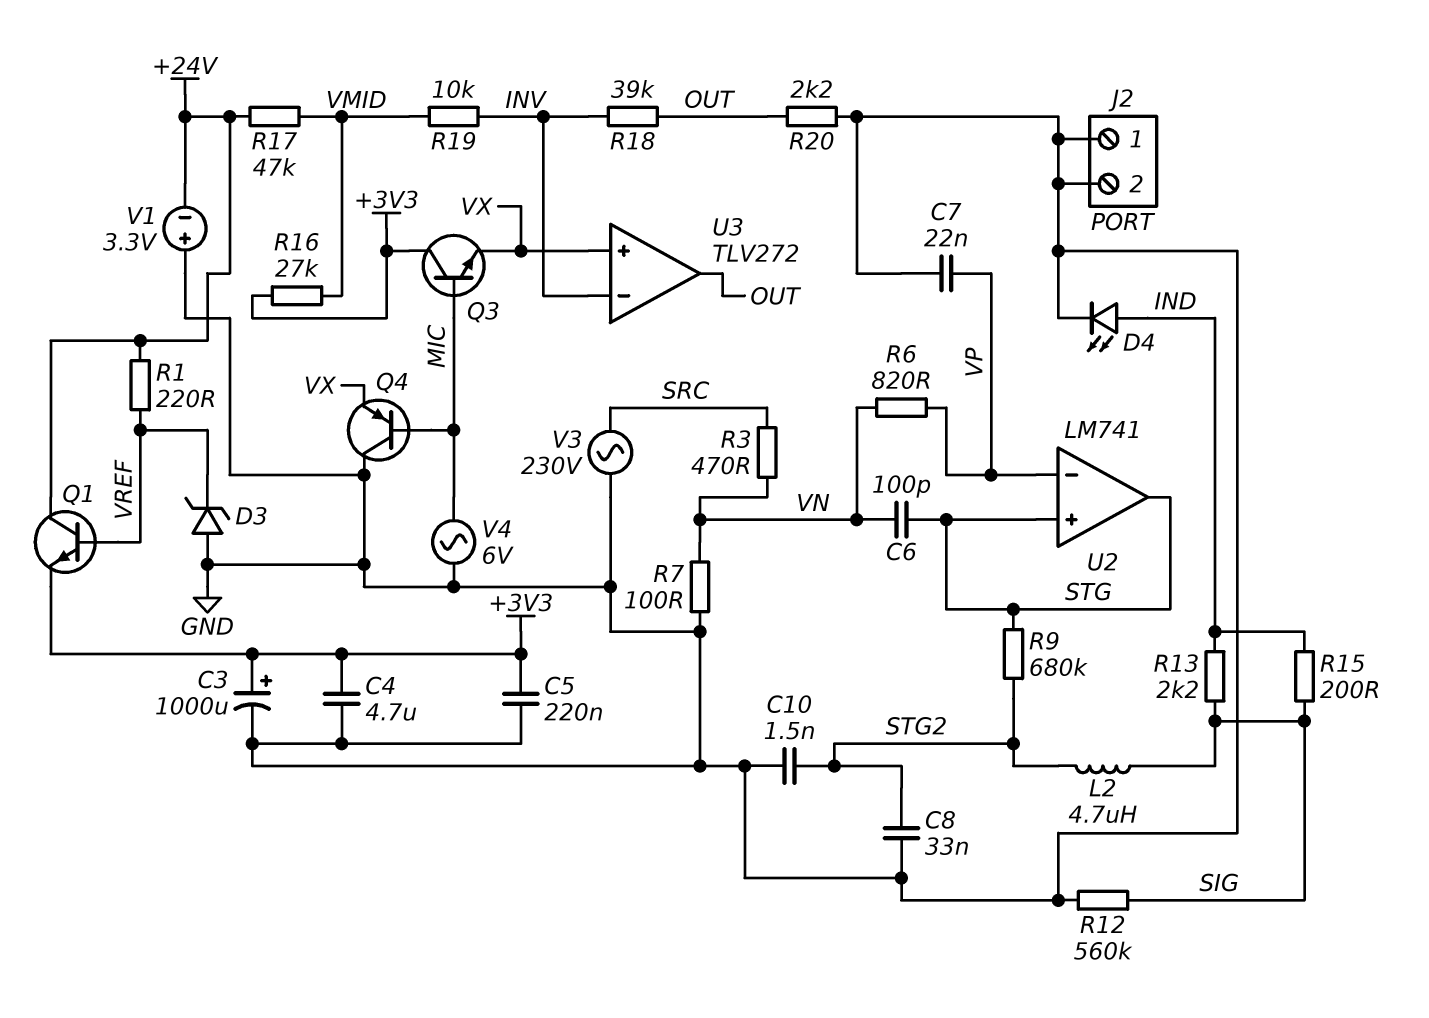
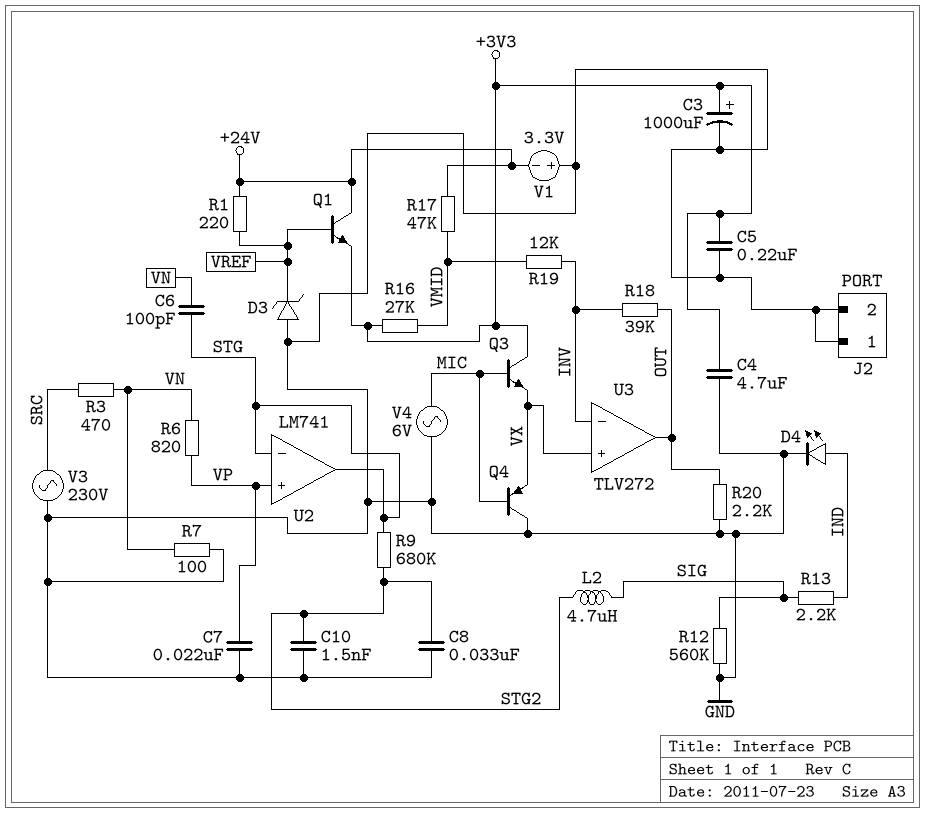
R15: 200 (IND, SIG) -> none
R19: 10k (INV, VMID) -> 12k (INV, VMID)
U2 pin in+: STG -> VP
U2 pin in-: VP -> STG

